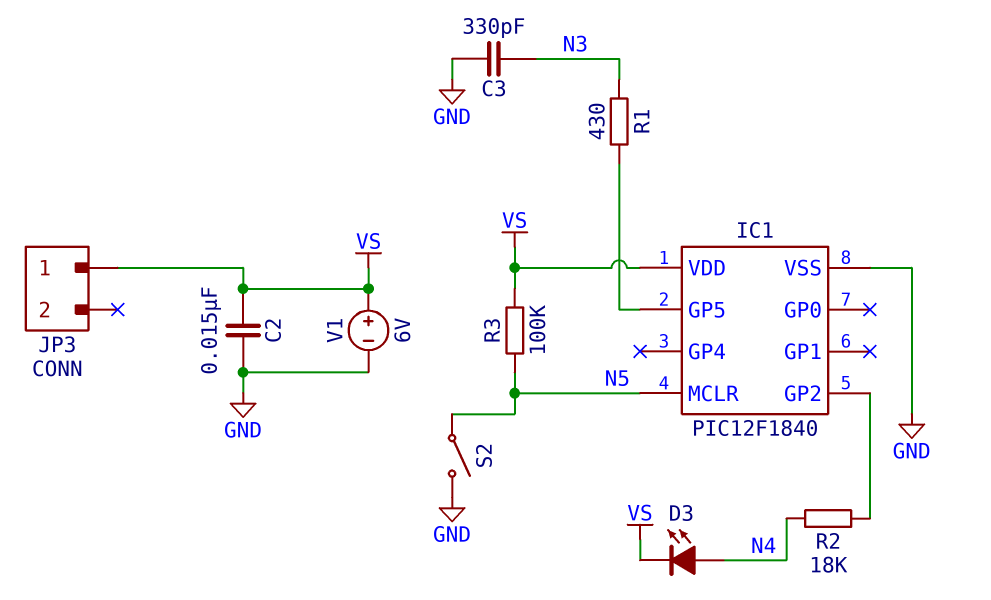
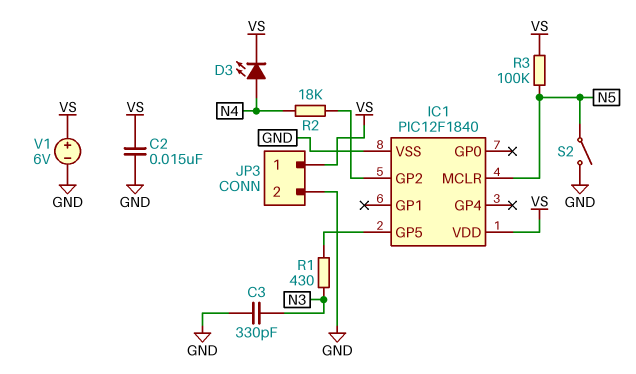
JP3 pin 2: none -> GND

